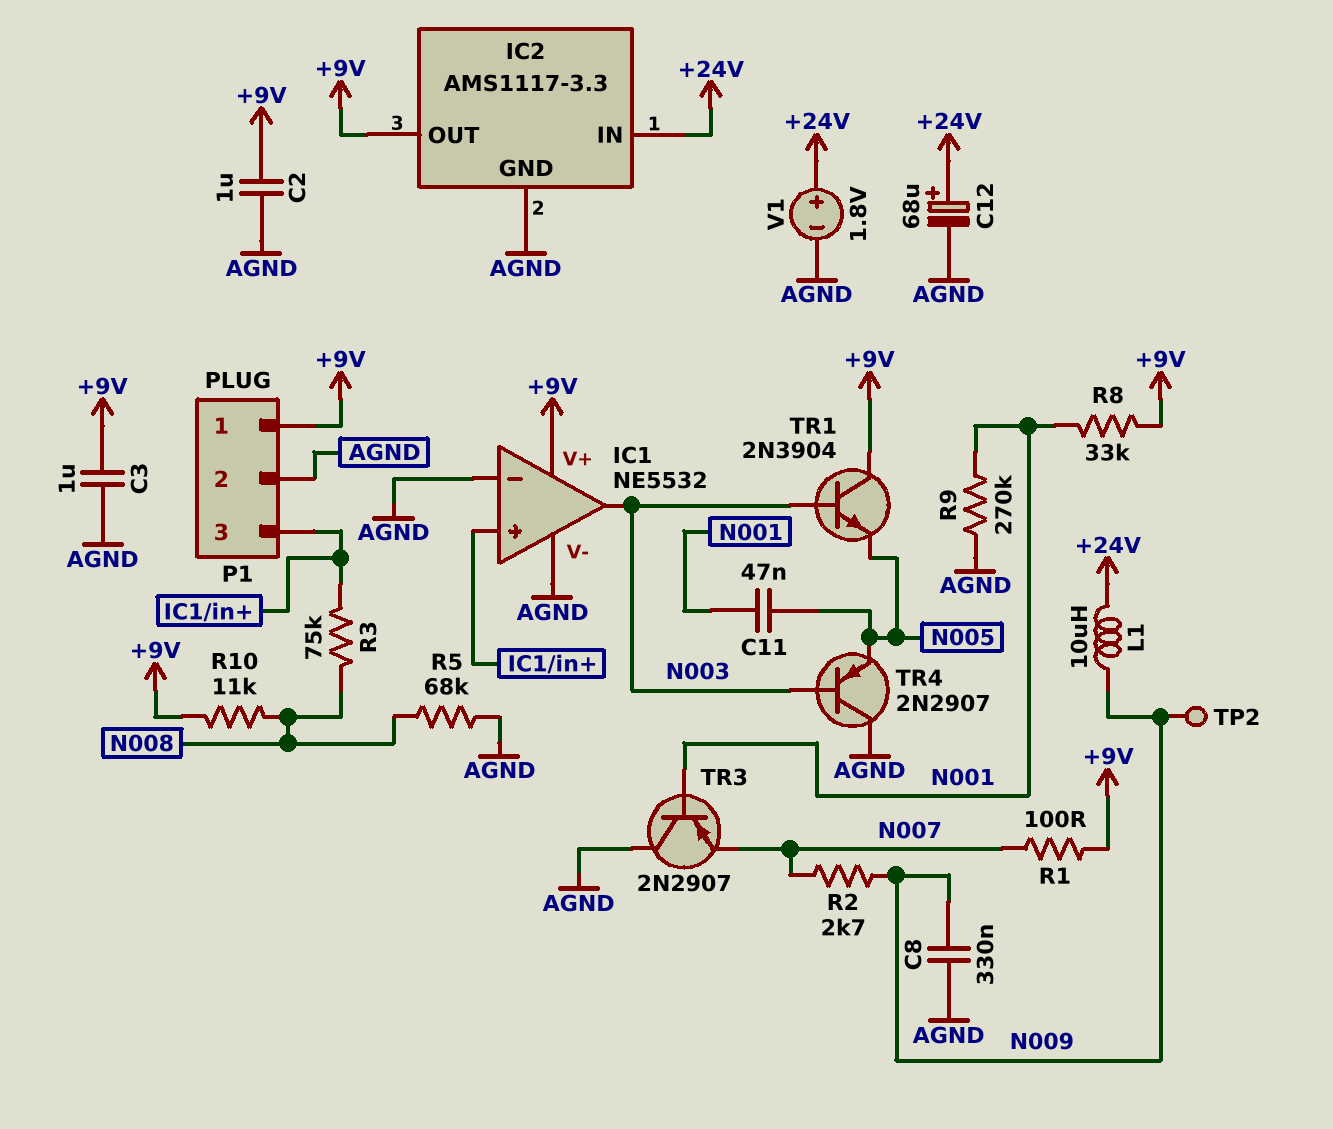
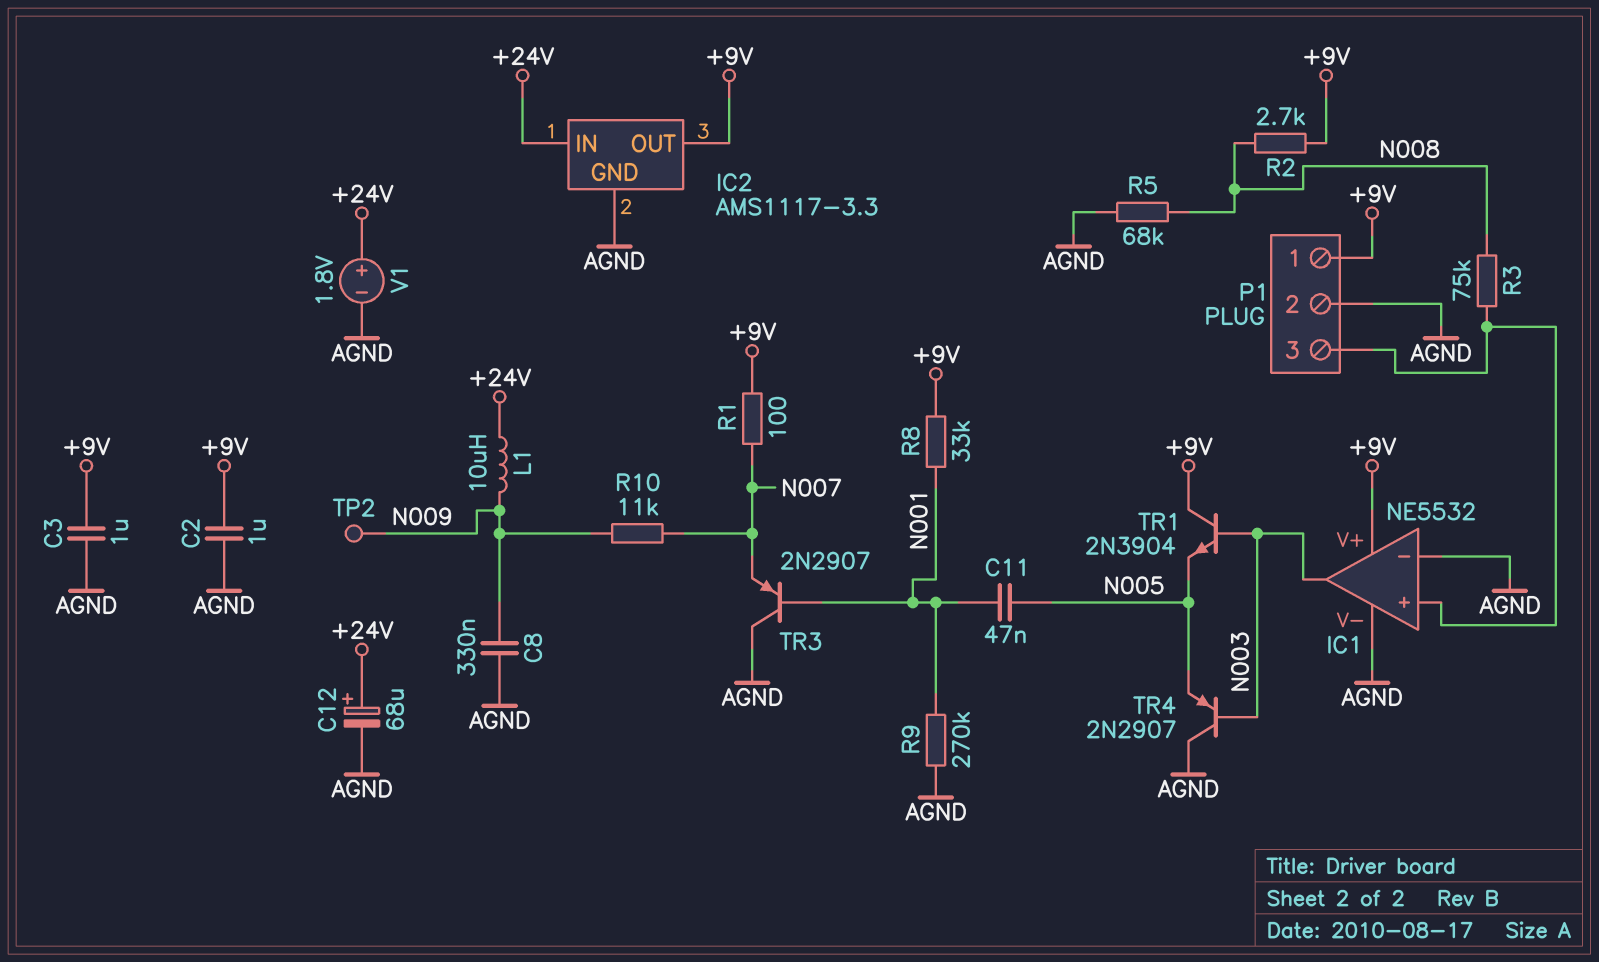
R2: 2.7k (N007, N009) -> 2.7k (+9V, N008)
R10: 11k (+9V, N008) -> 11k (N007, N009)

